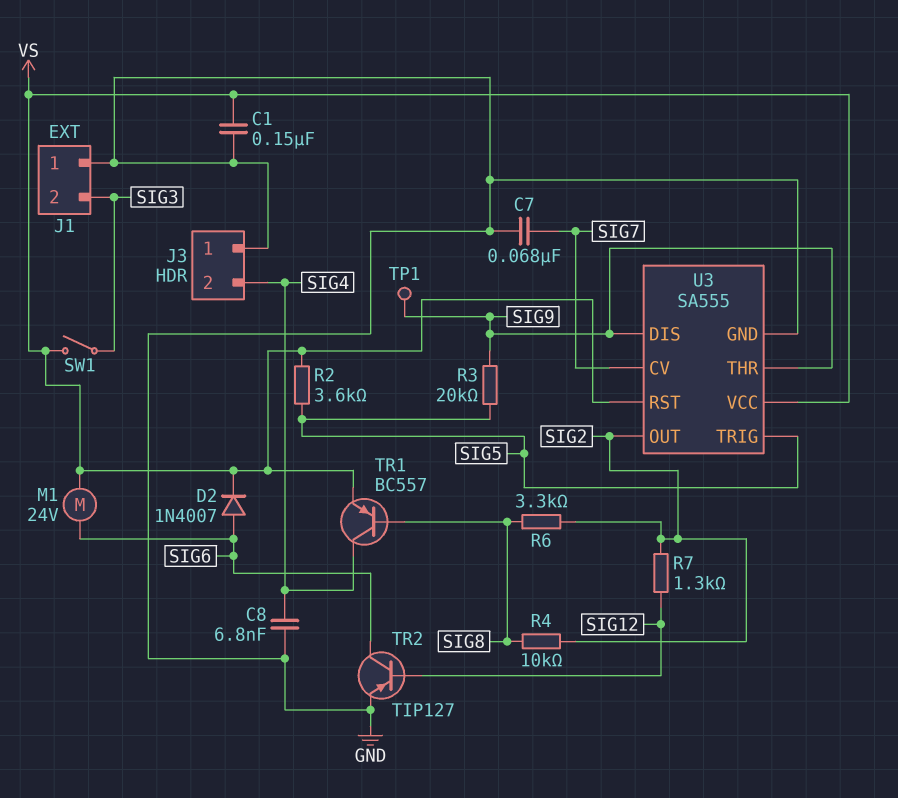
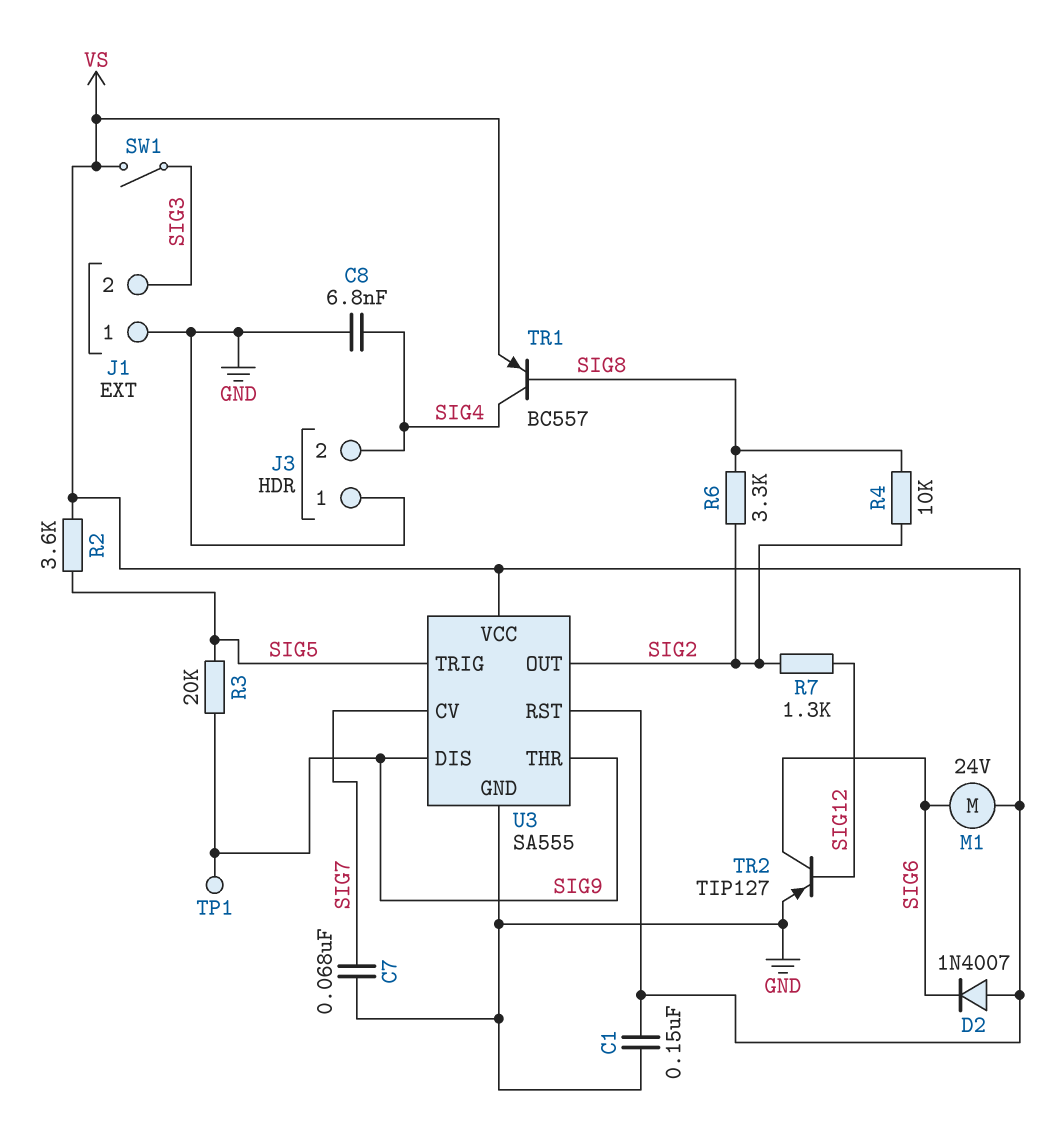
D2: diode 1N4007 (A SIG6, K VS) -> diode 1N4007 (A VS, K SIG6)

